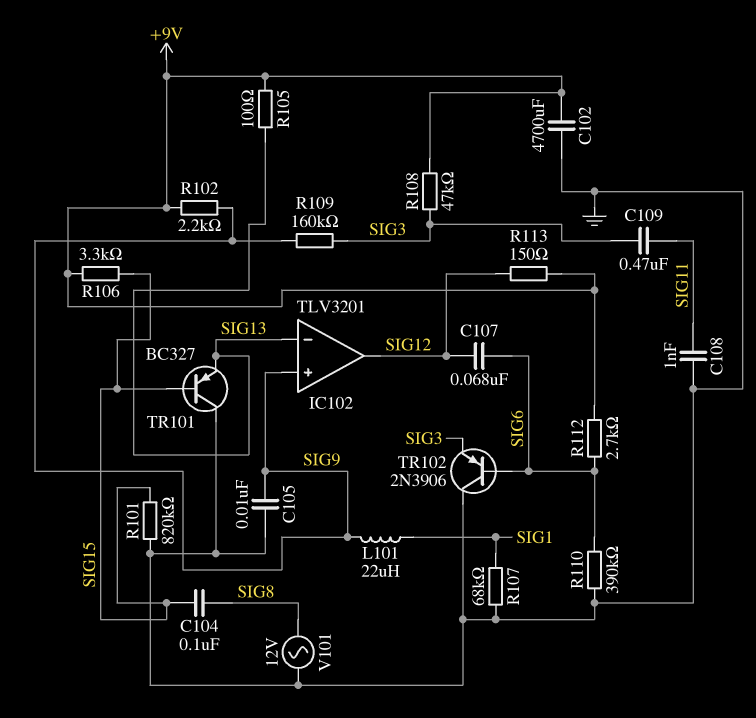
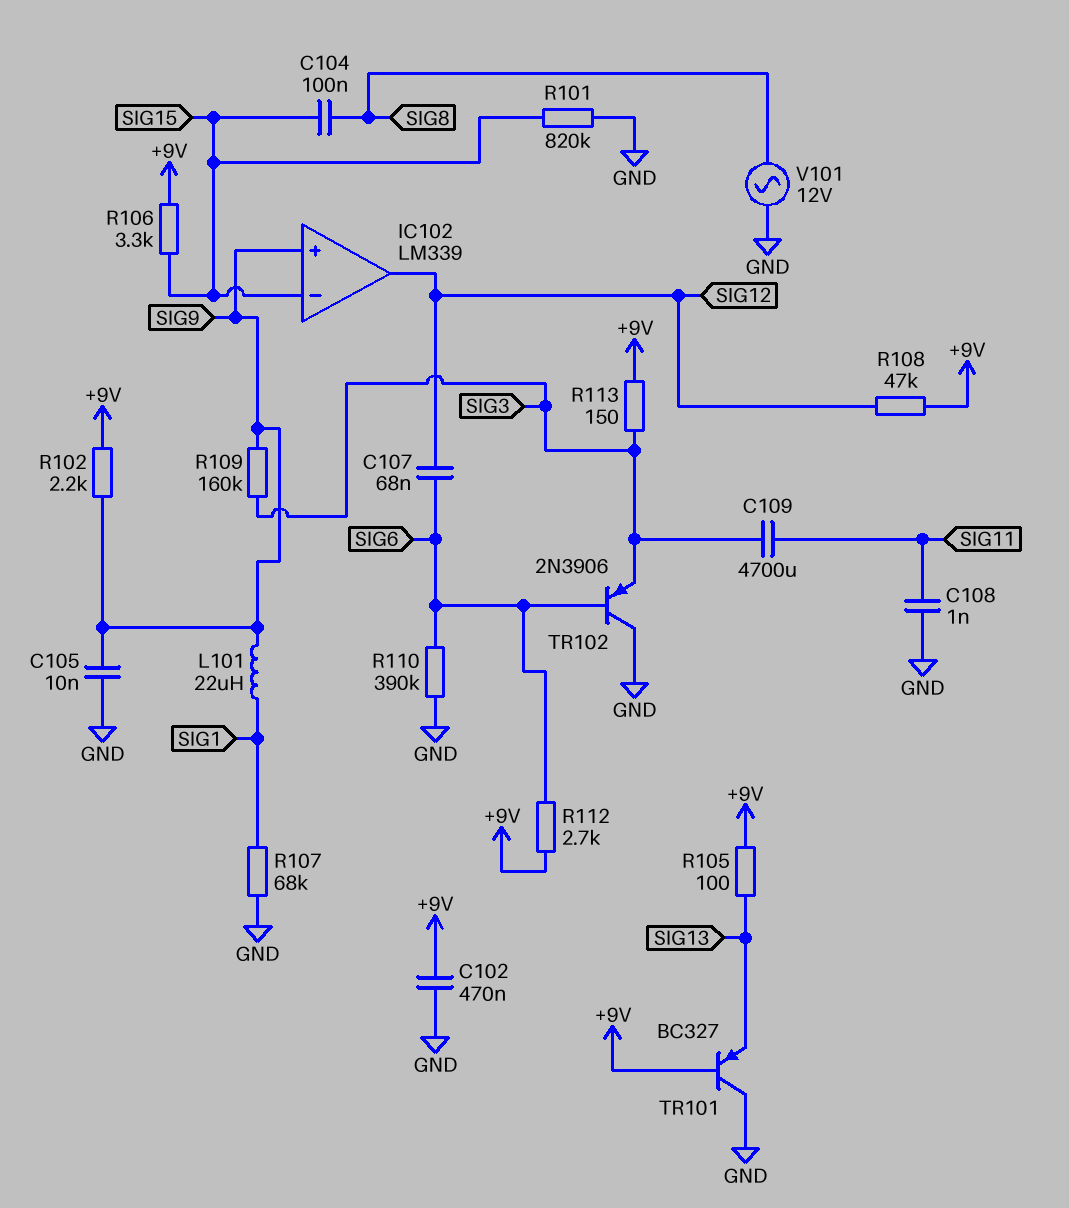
C102: 4700uF (+9V, GND) -> 470nF (+9V, GND)
C109: 470nF (SIG3, SIG11) -> 4700uF (SIG3, SIG11)
IC102: TLV3201 -> LM339
IC102 pin in-: SIG13 -> SIG15
R108: 47k (+9V, SIG3) -> 47k (+9V, SIG12)
R113: 150 (+9V, SIG12) -> 150 (+9V, SIG3)
TR101: PNP BC327 (B SIG15, C GND, E SIG13) -> PNP BC327 (B +9V, C GND, E SIG13)

